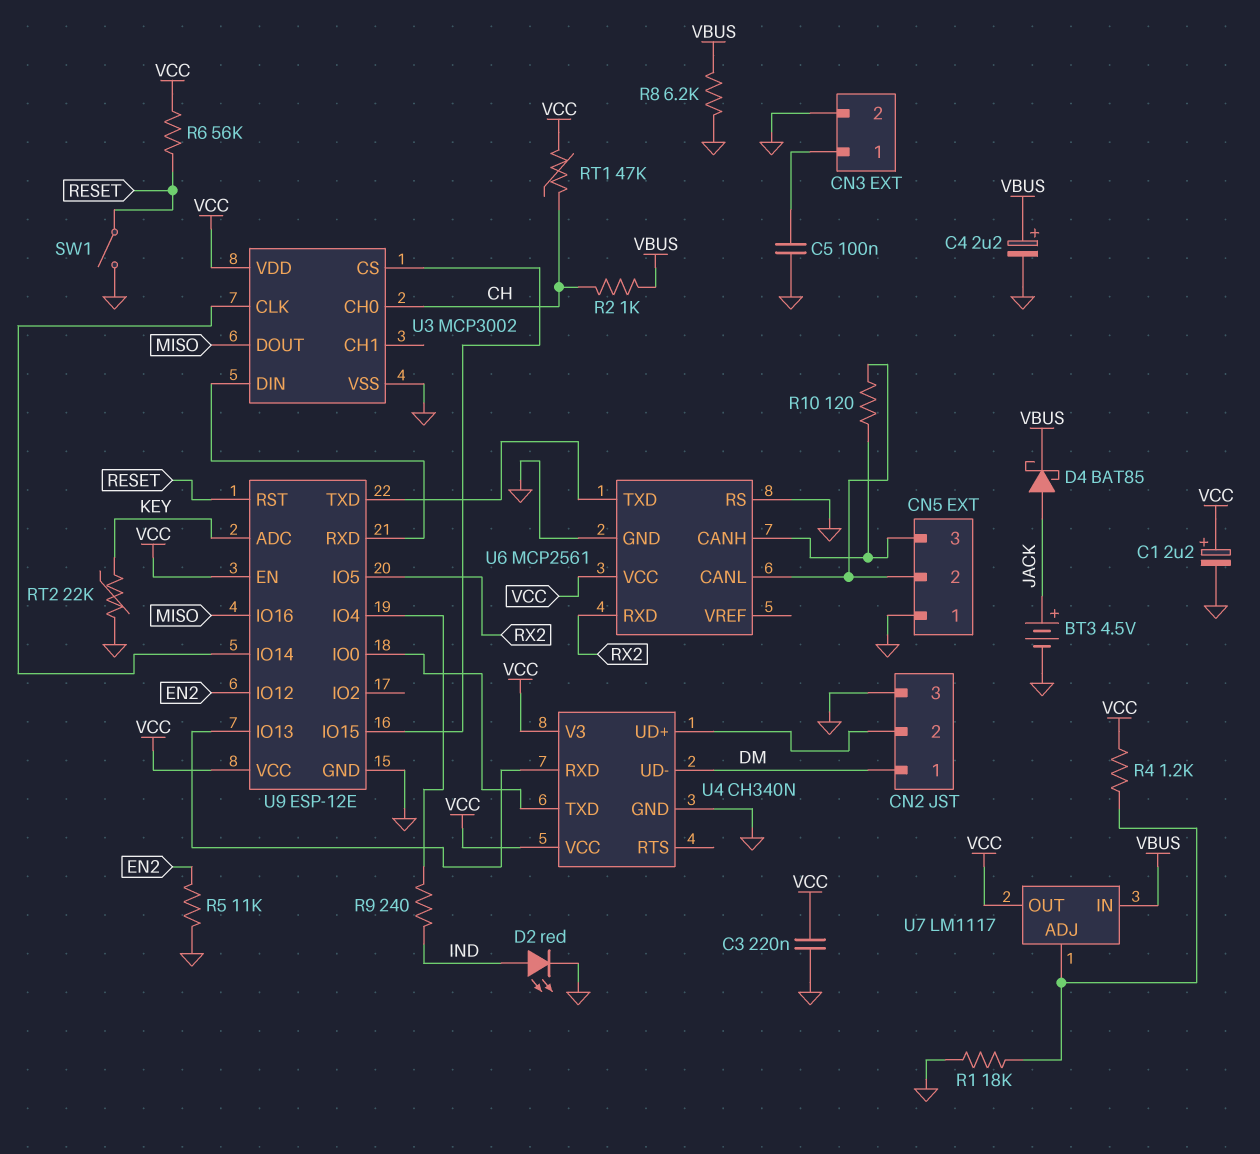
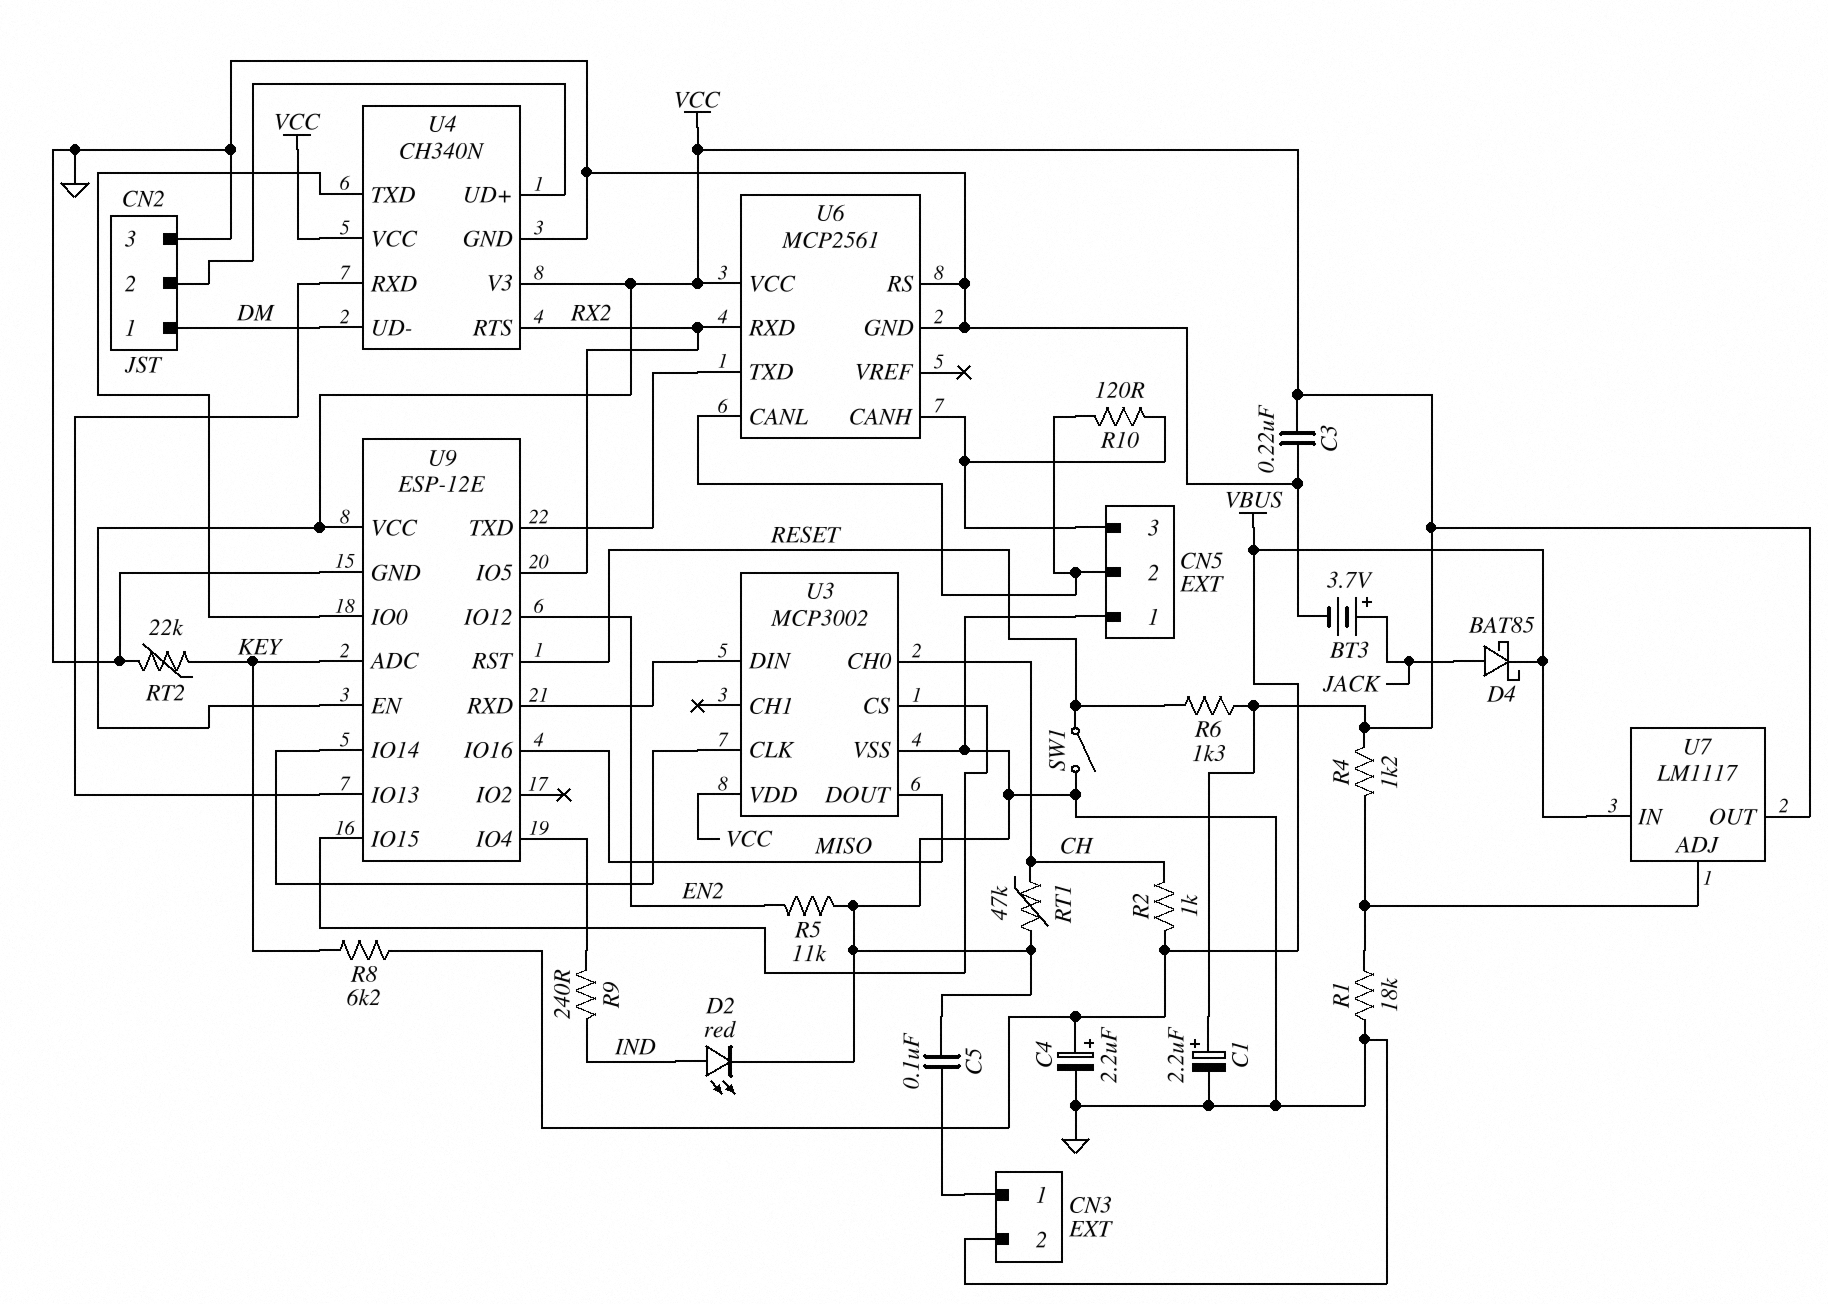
BT3: 4.5V (plus JACK, minus GND) -> 3.7V (plus JACK, minus GND)
R6: 56k (RESET, VCC) -> 1.3k (RESET, VCC)
R8: 6.2k (GND, VBUS) -> 6.2k (KEY, VBUS)
RT1: 47k (CH, VCC) -> 47k (CH, GND)
U4 pin RTS: none -> RX2

